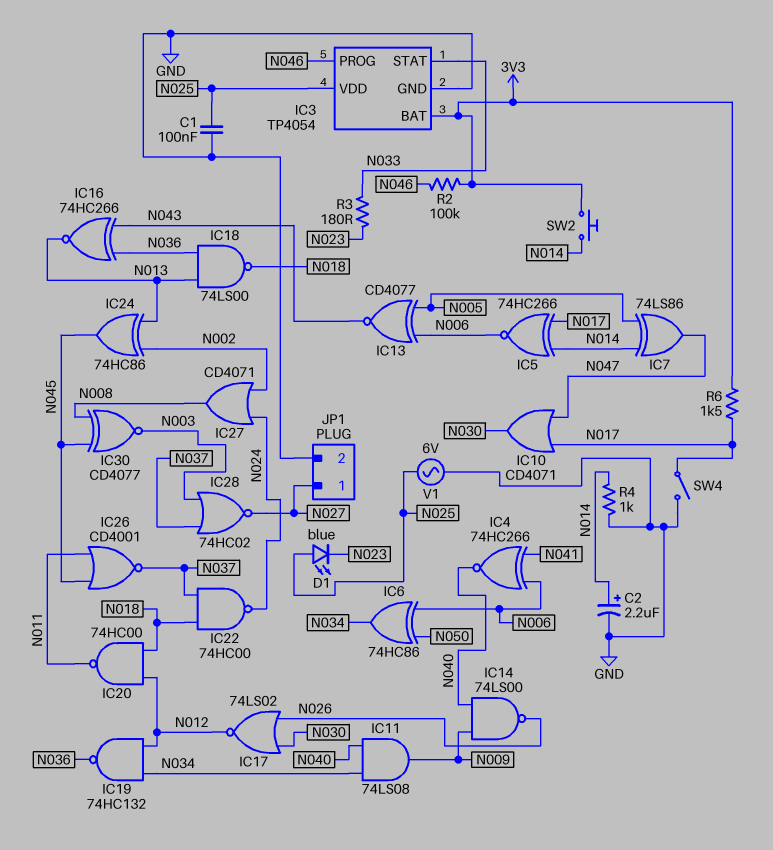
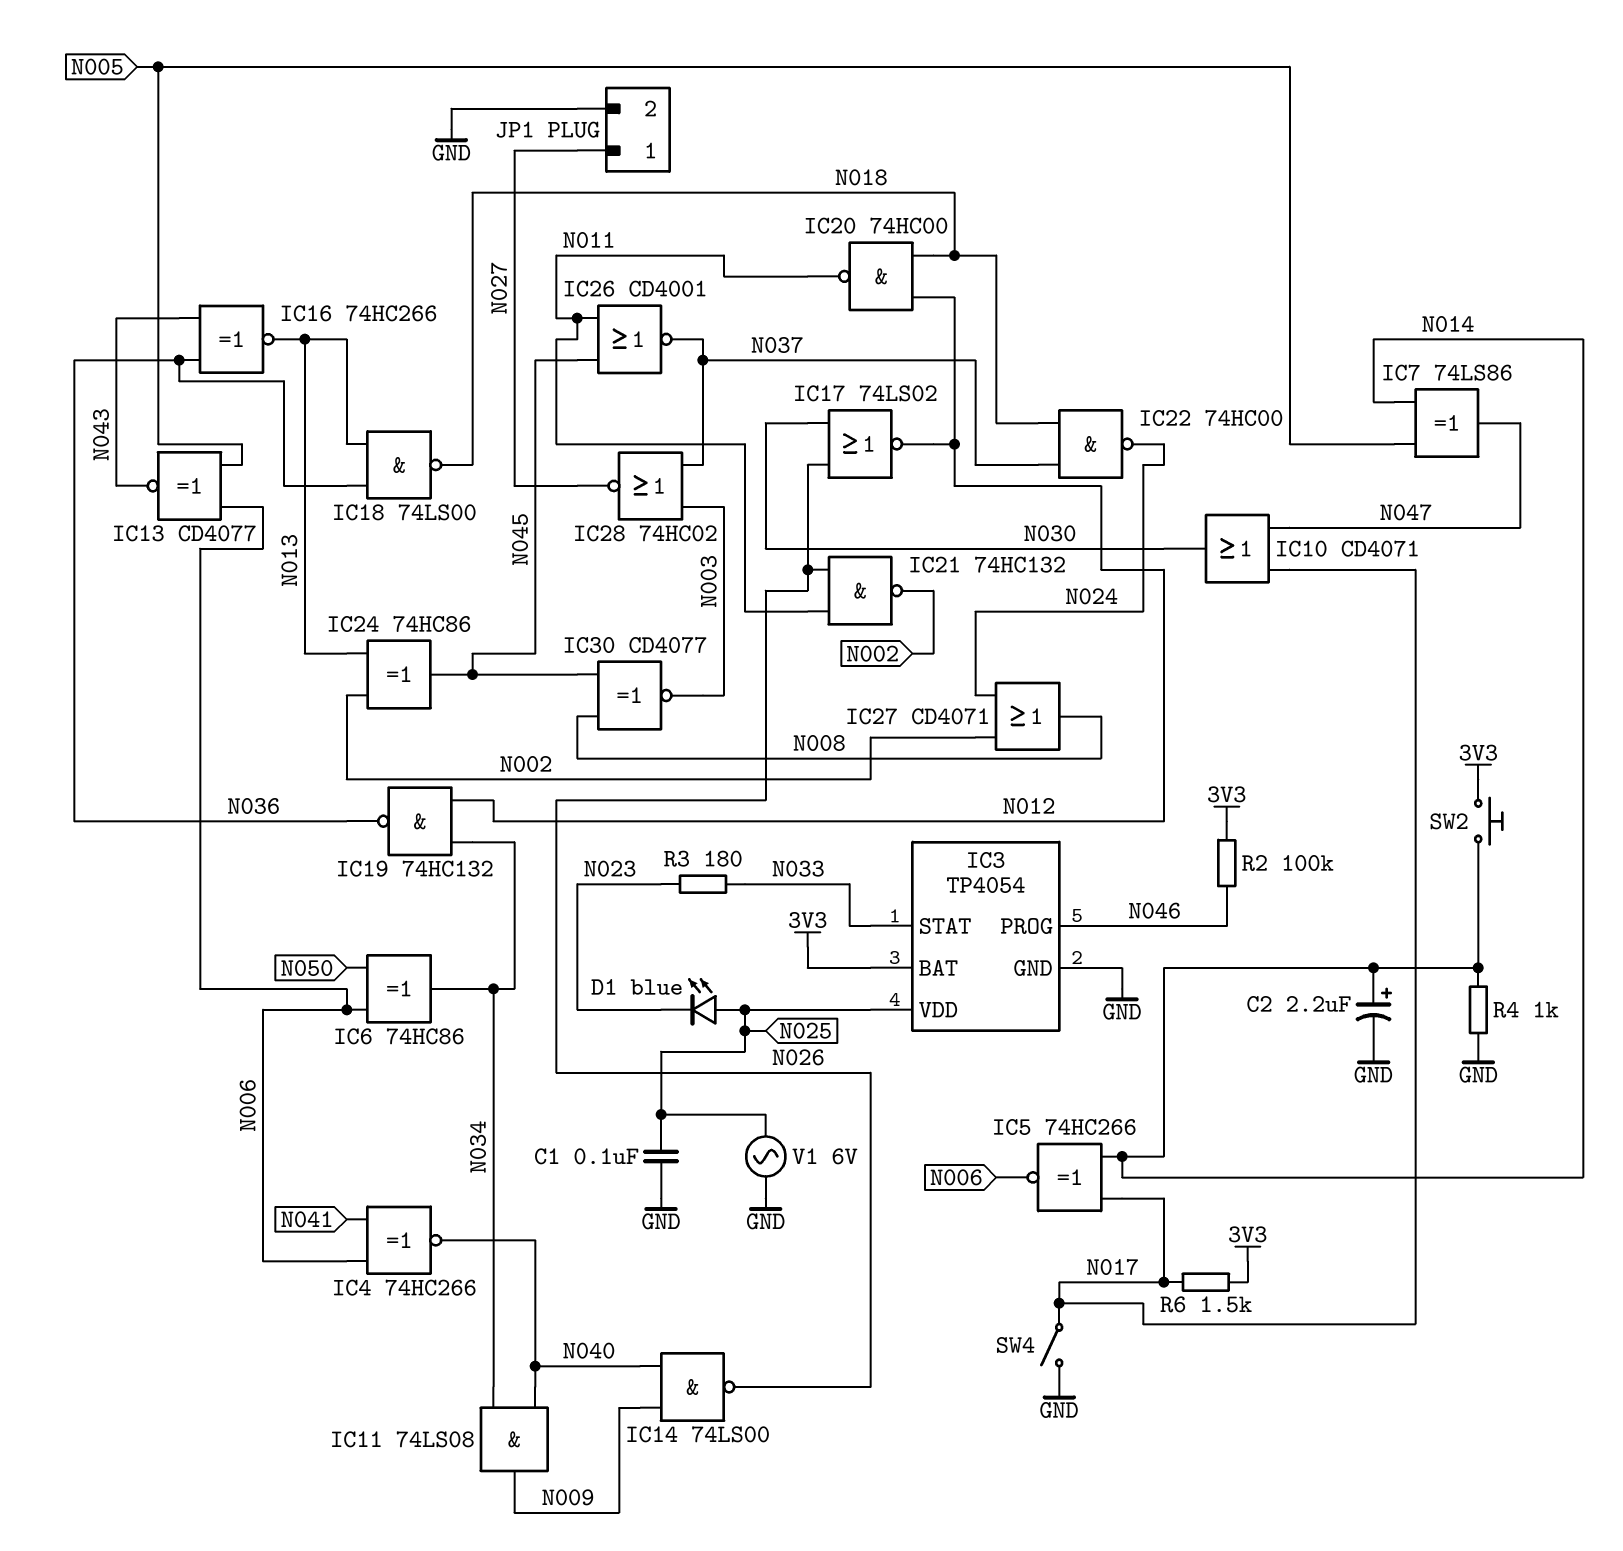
IC21: none -> NAND 74HC132 (in N011, in N026, out N002)

